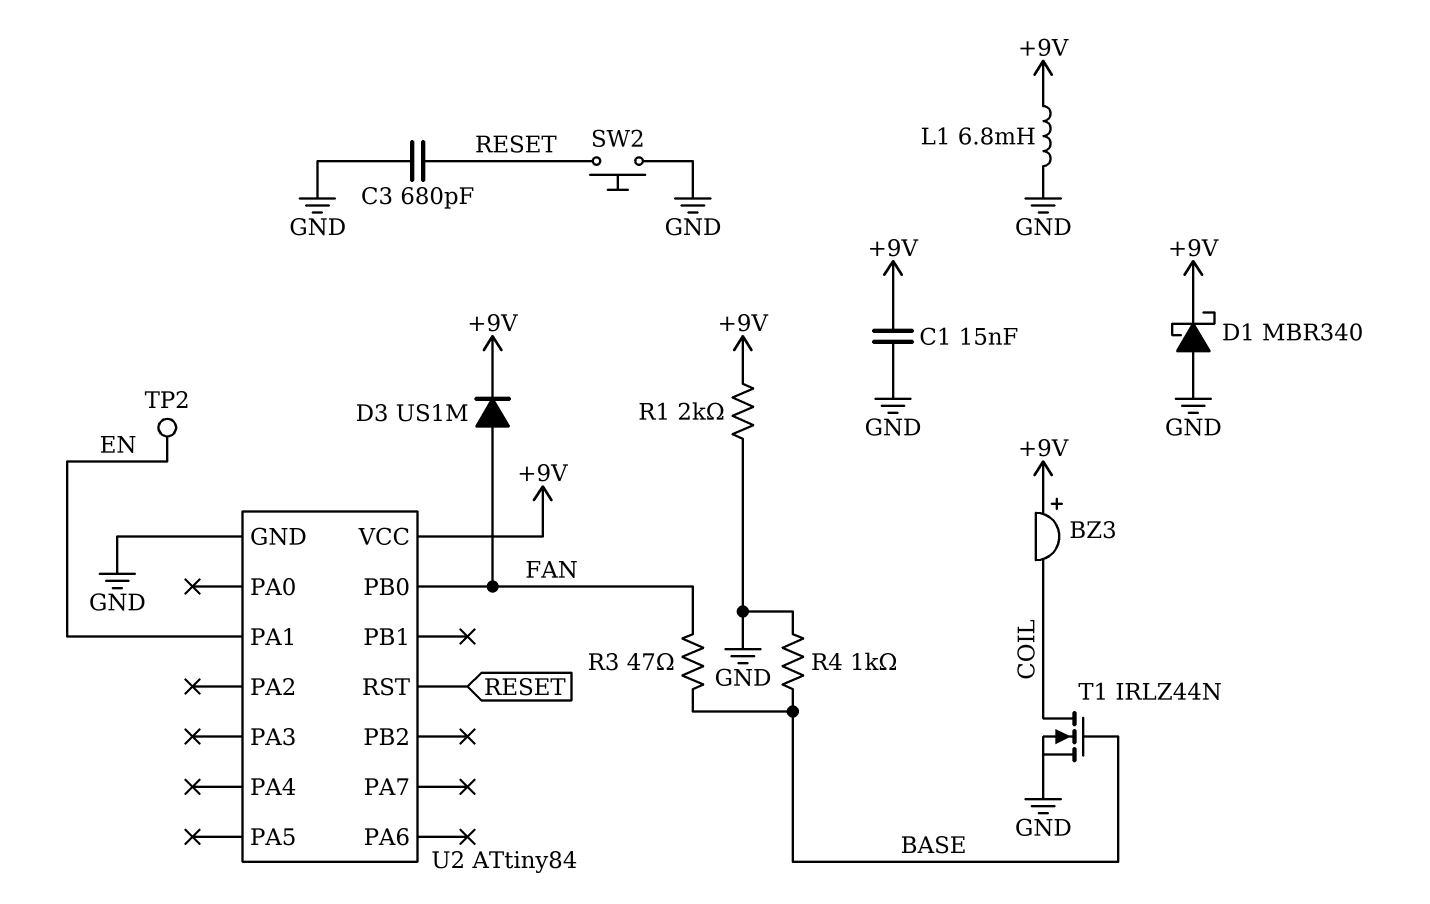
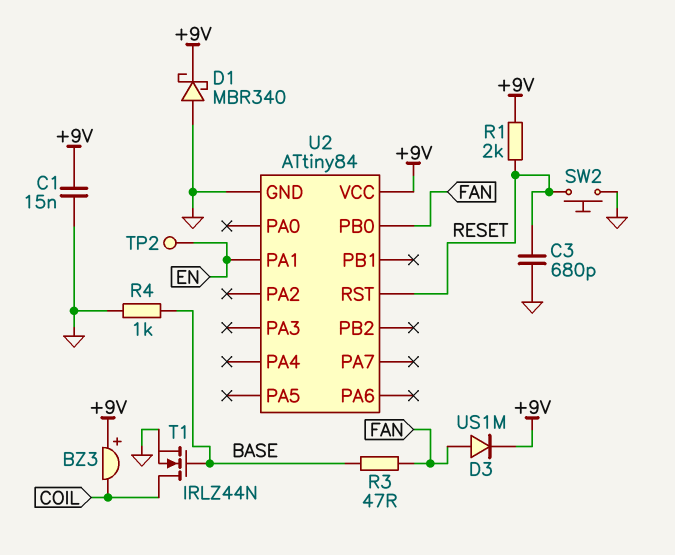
L1: 6.8mH (+9V, GND) -> none
R1: 2k (+9V, GND) -> 2k (+9V, RESET)

